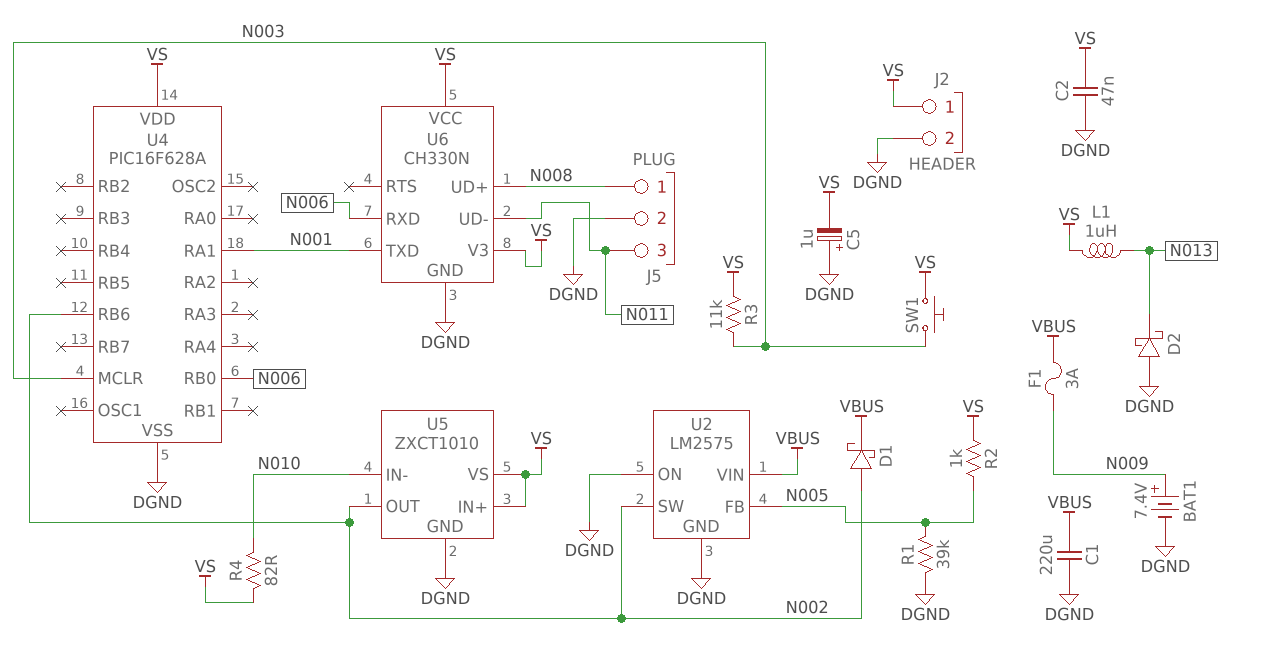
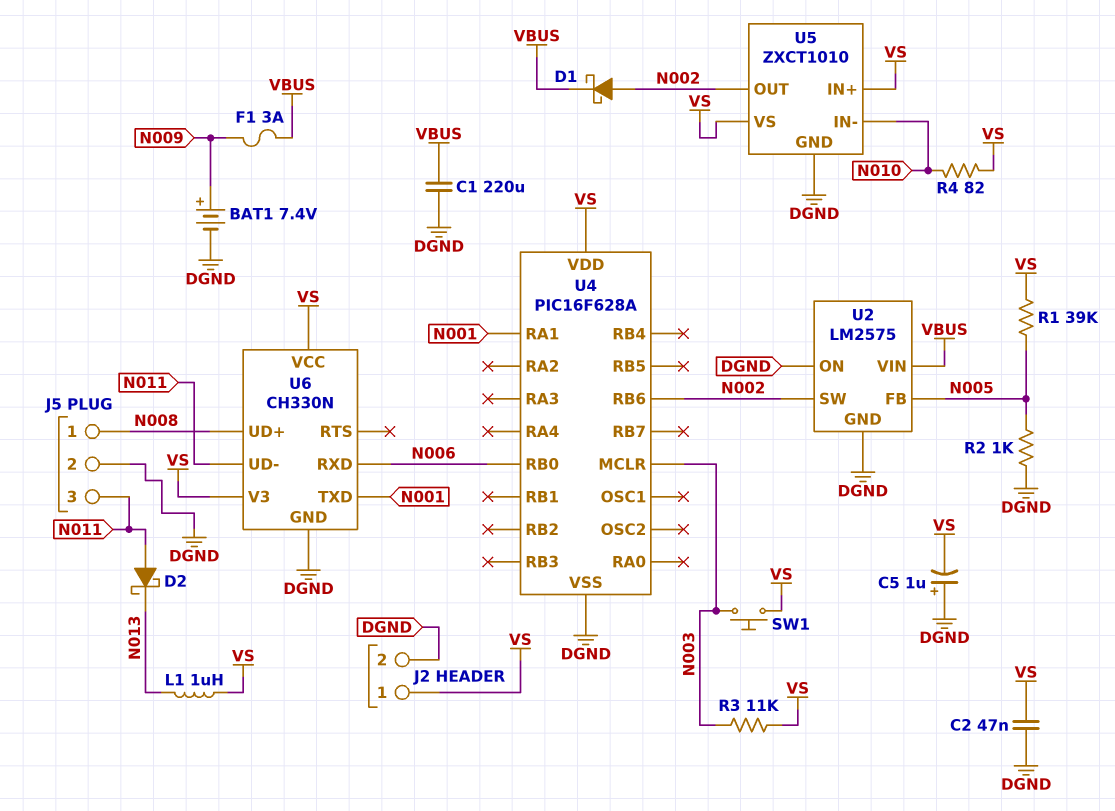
D2: schottky (A DGND, K N013) -> schottky (A N011, K N013)
R1: 39k (DGND, N005) -> 39k (N005, VS)
R2: 1k (N005, VS) -> 1k (DGND, N005)

